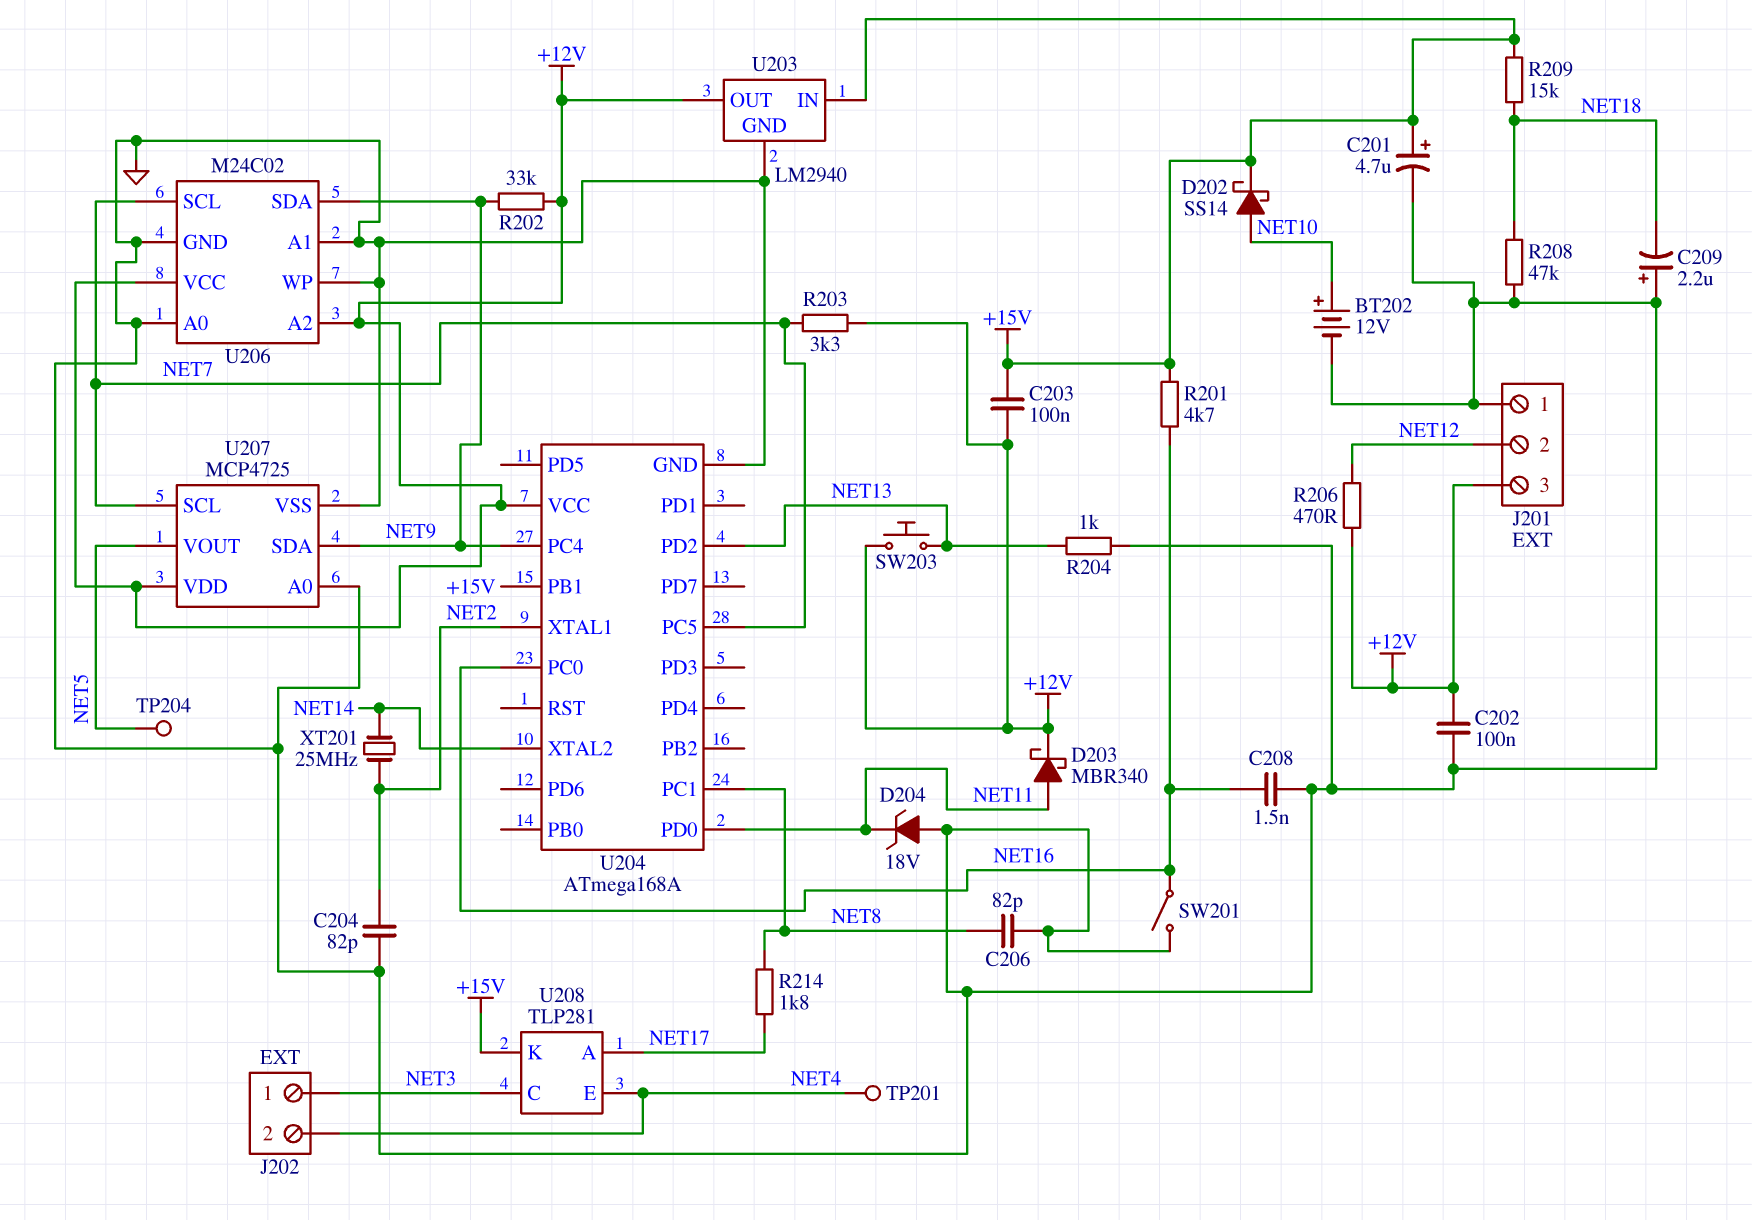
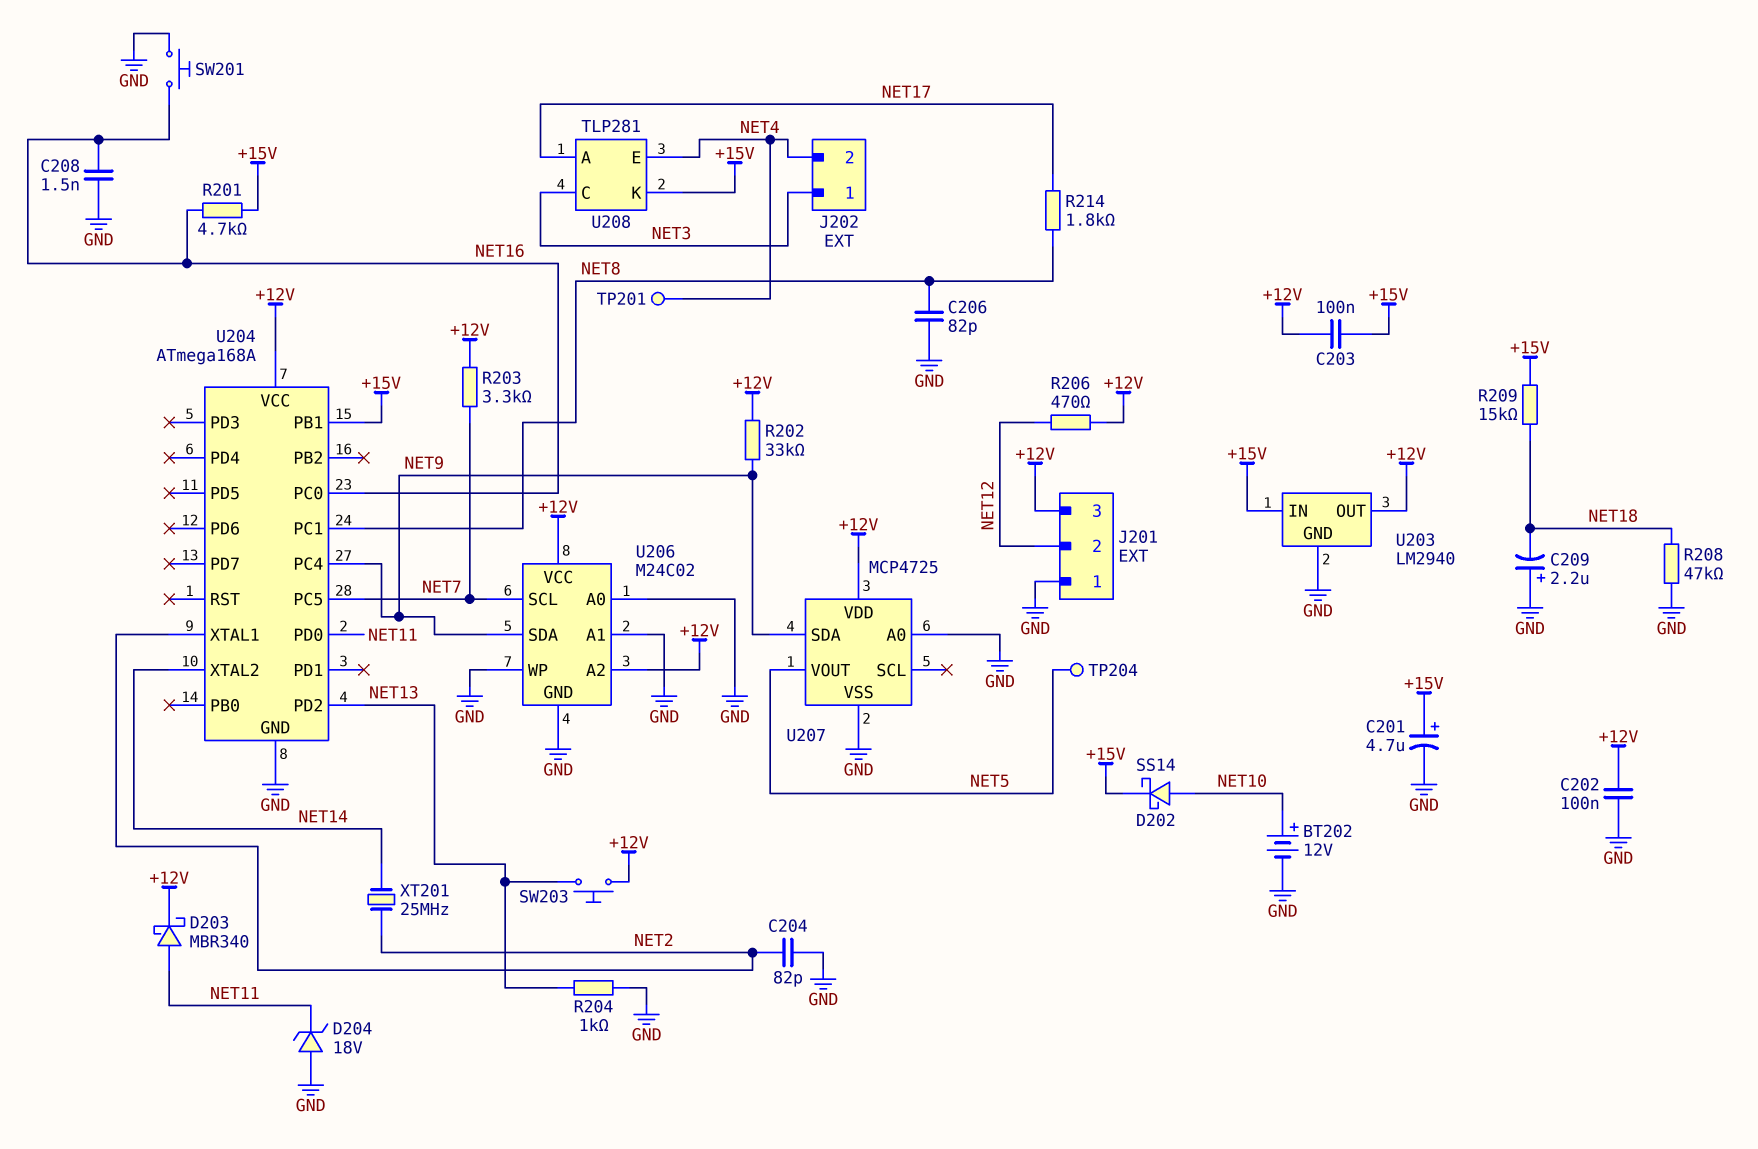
SW201: switch (GND, NET16) -> button (GND, NET16)
U207 pin SCL: NET7 -> none

